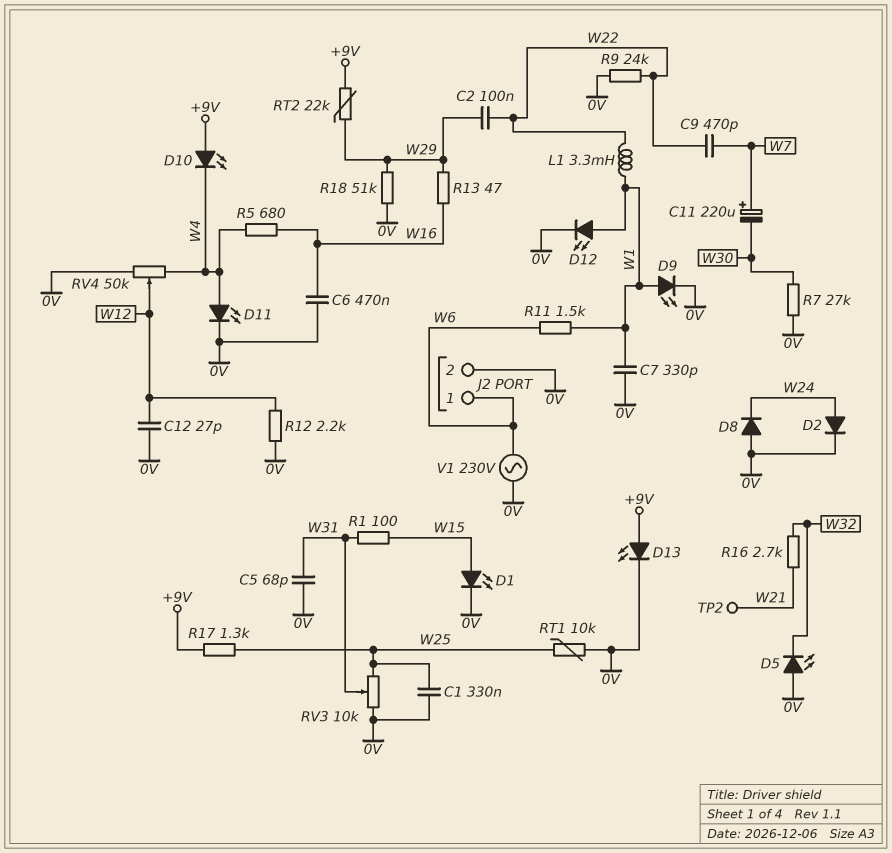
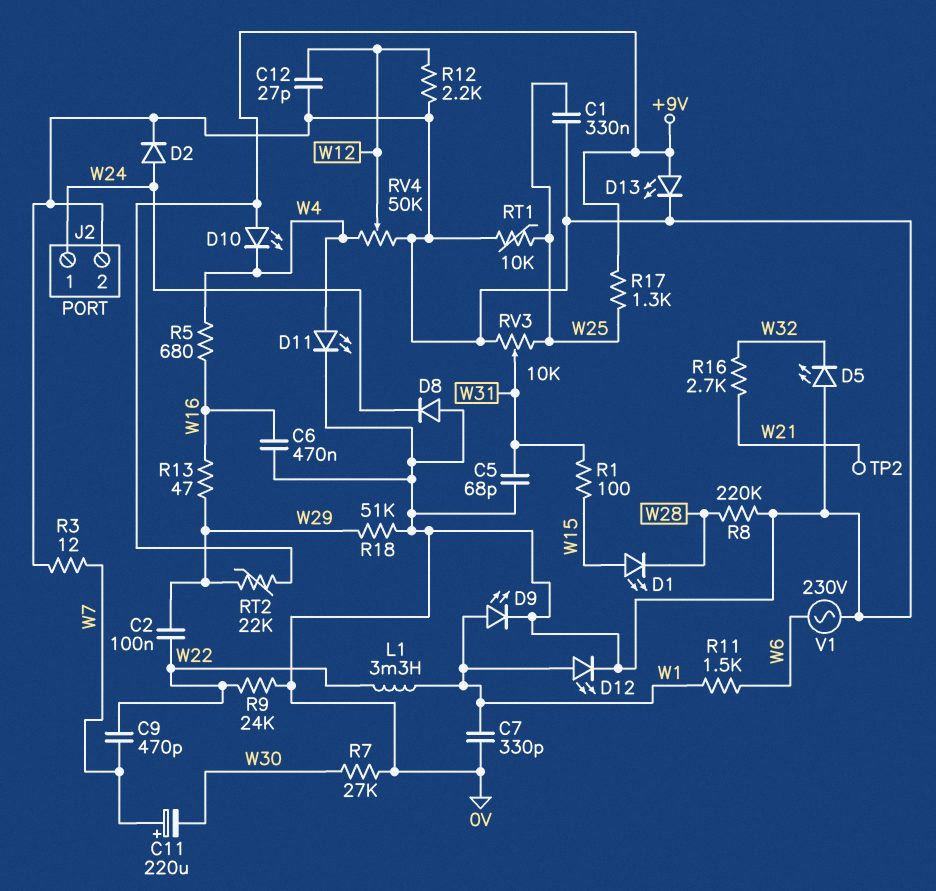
D1: LED (A W15, K 0V) -> LED (A W15, K W28)
J2 pin 1: W6 -> W24
R3: none -> 12 (0V, W7)
R8: none -> 220k (0V, W28)

